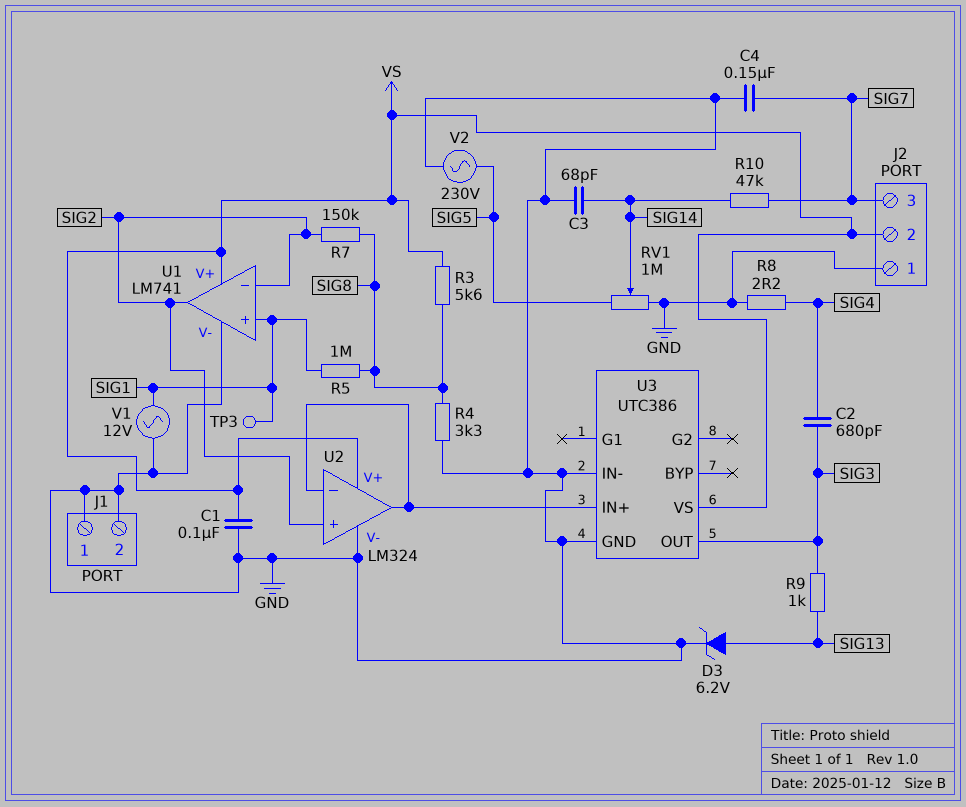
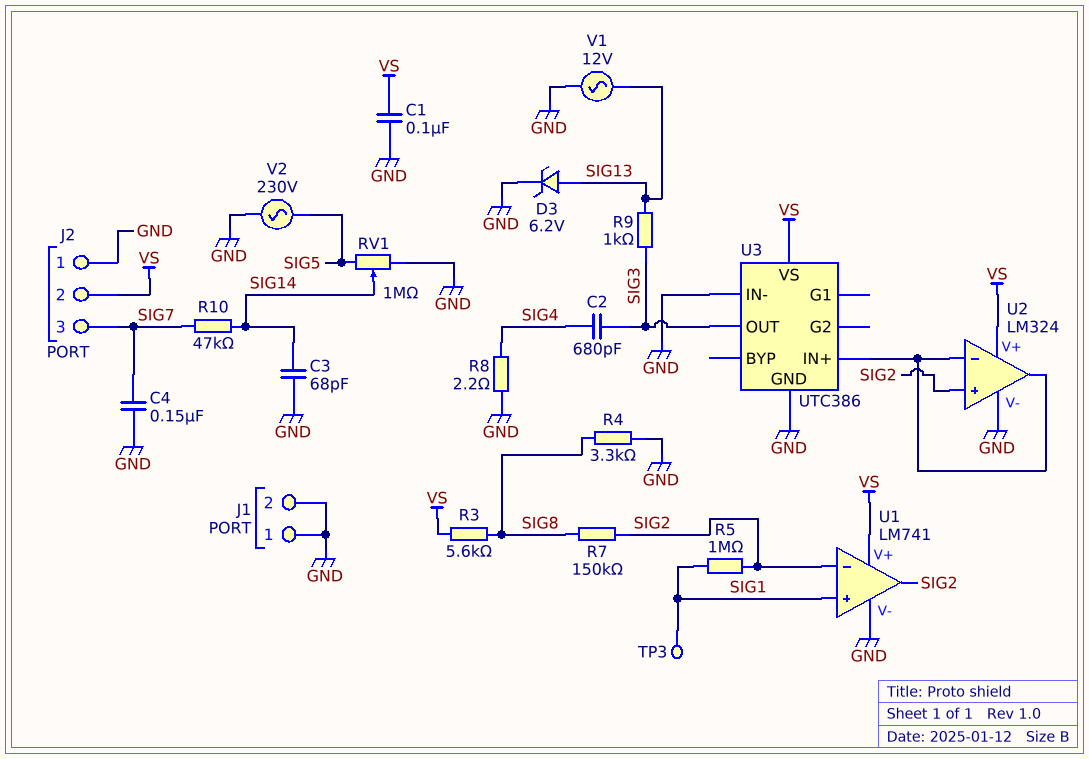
R5: 1M (SIG1, SIG8) -> 1M (SIG1, SIG2)
V1: AC 12V (GND, SIG1) -> AC 12V (GND, SIG13)

